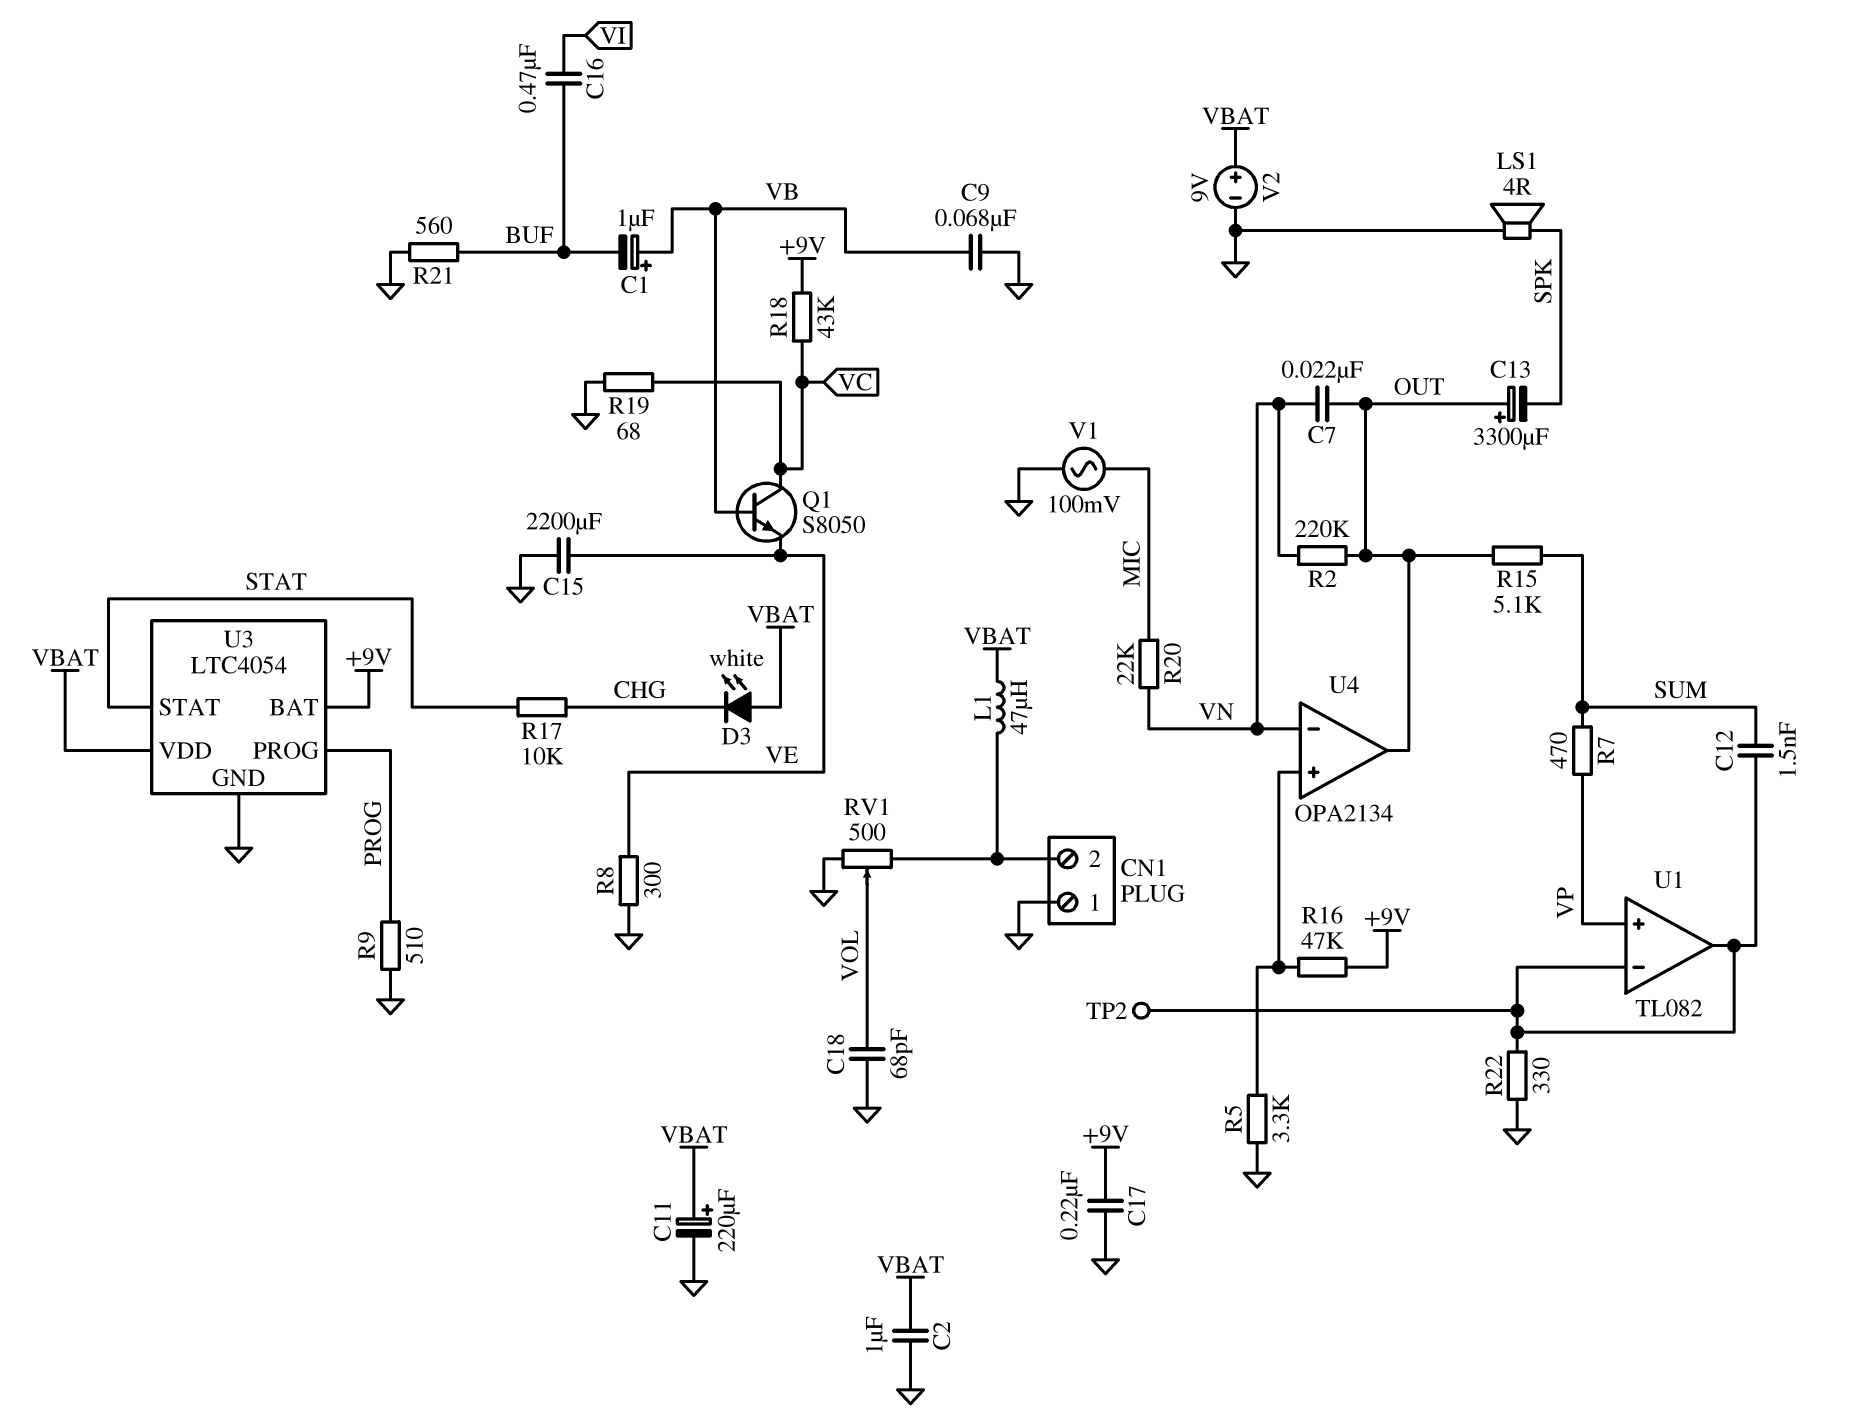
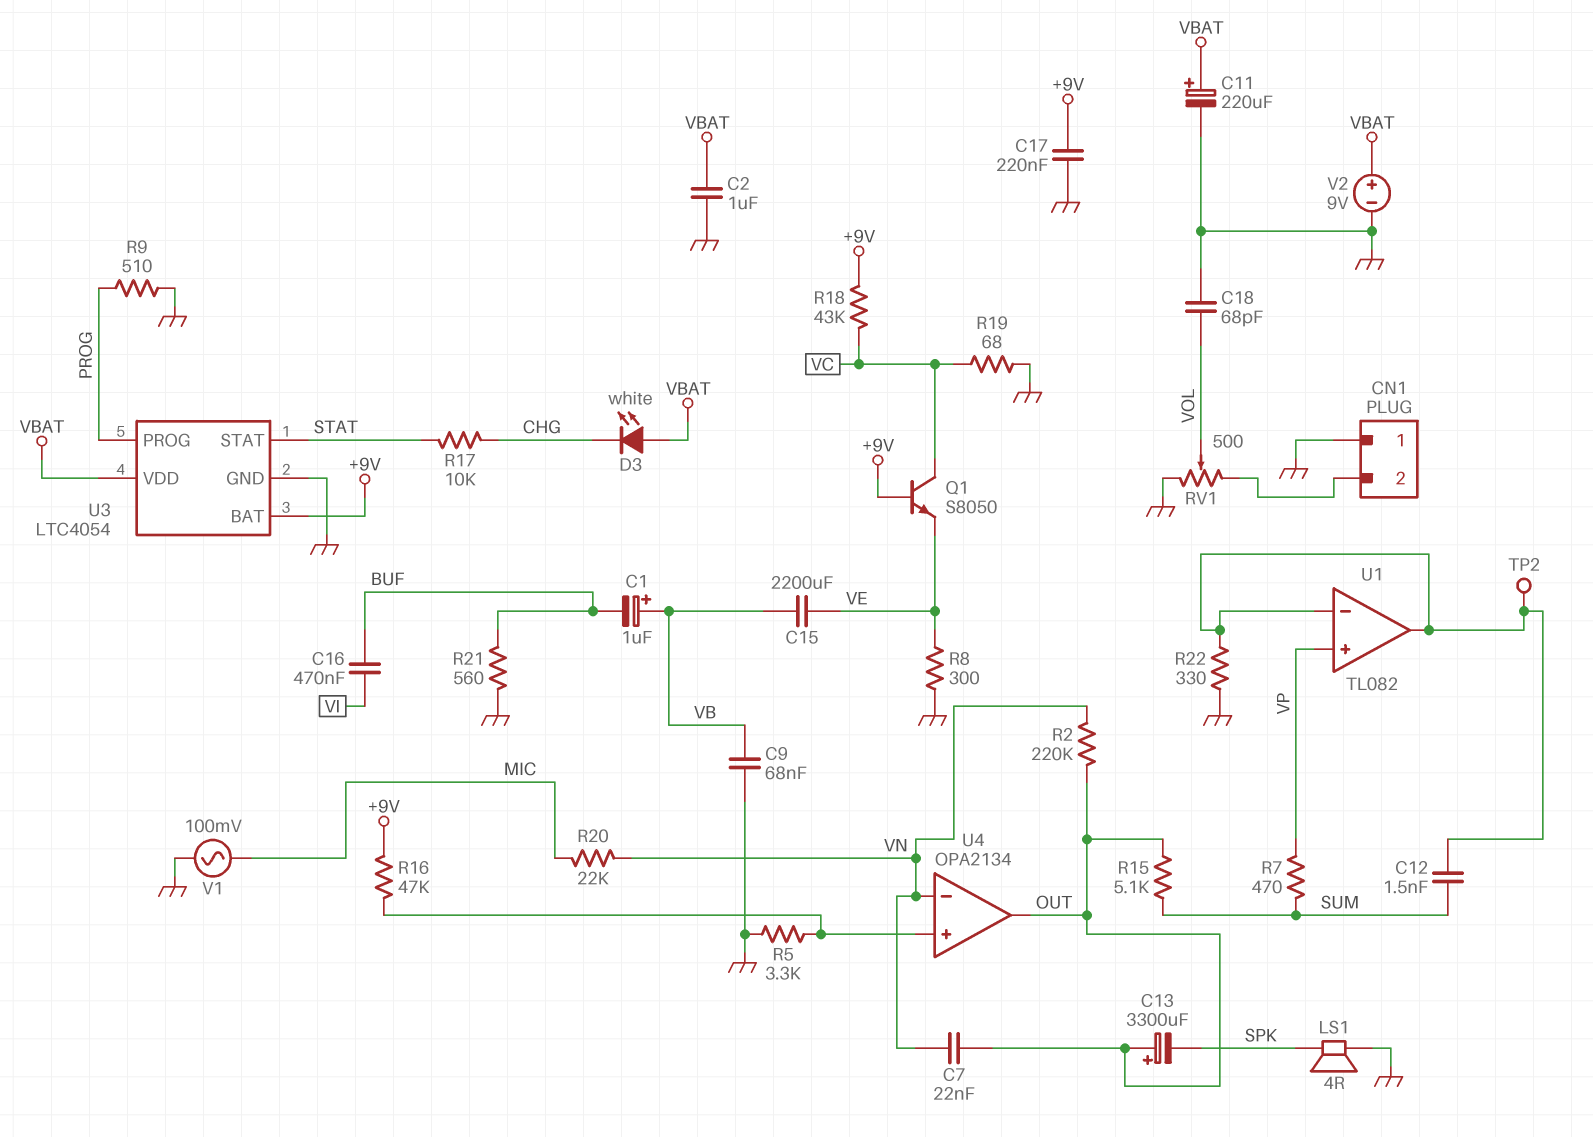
C15: 2200uF (GND, VE) -> 2200uF (VB, VE)
L1: 47uH (CN1/2, VBAT) -> none
Q1: NPN S8050 (B VB, C VC, E VE) -> NPN S8050 (B +9V, C VC, E VE)

